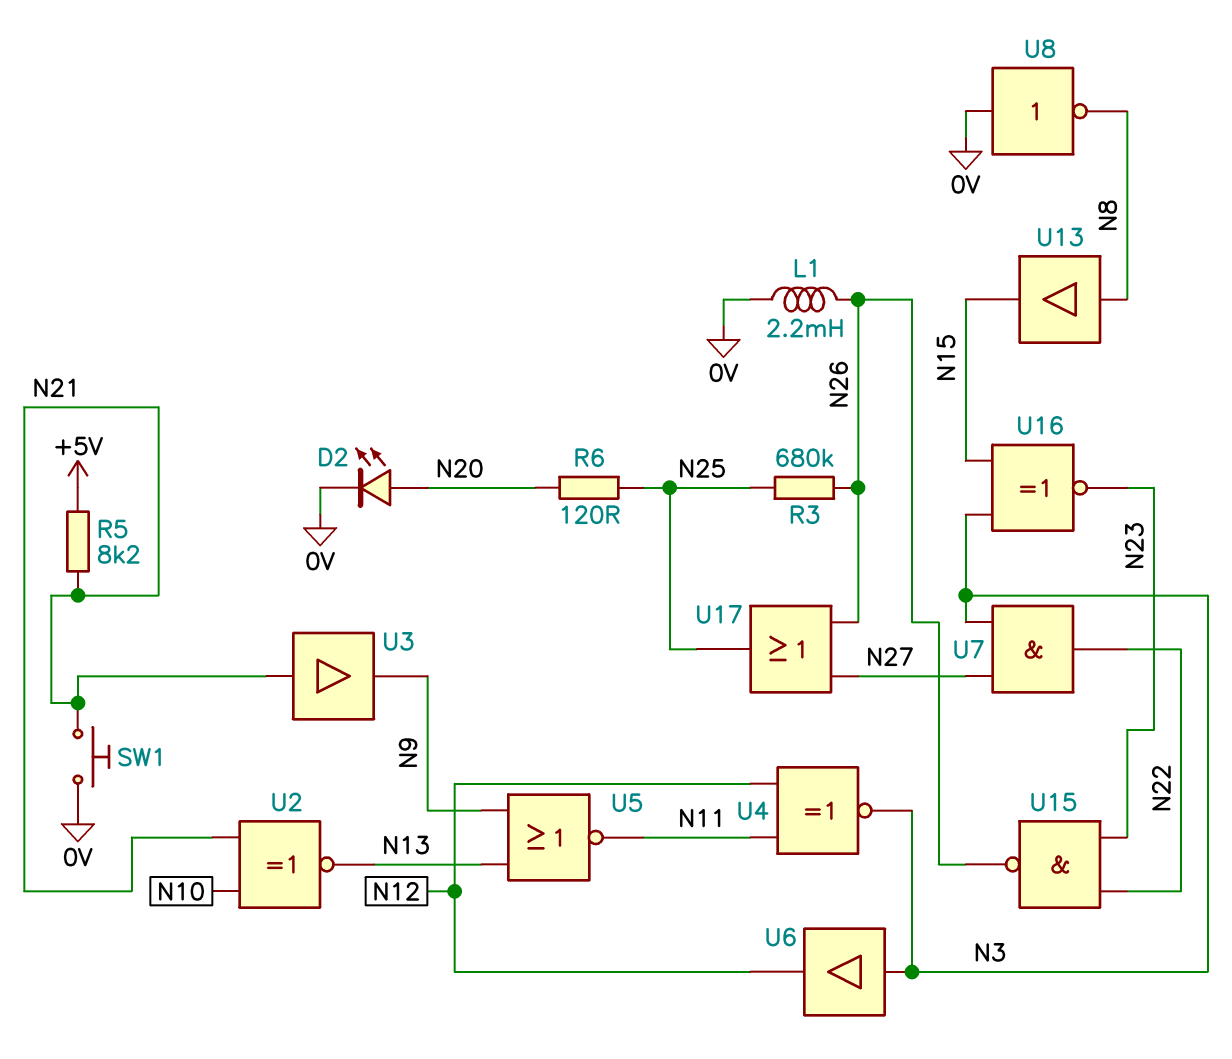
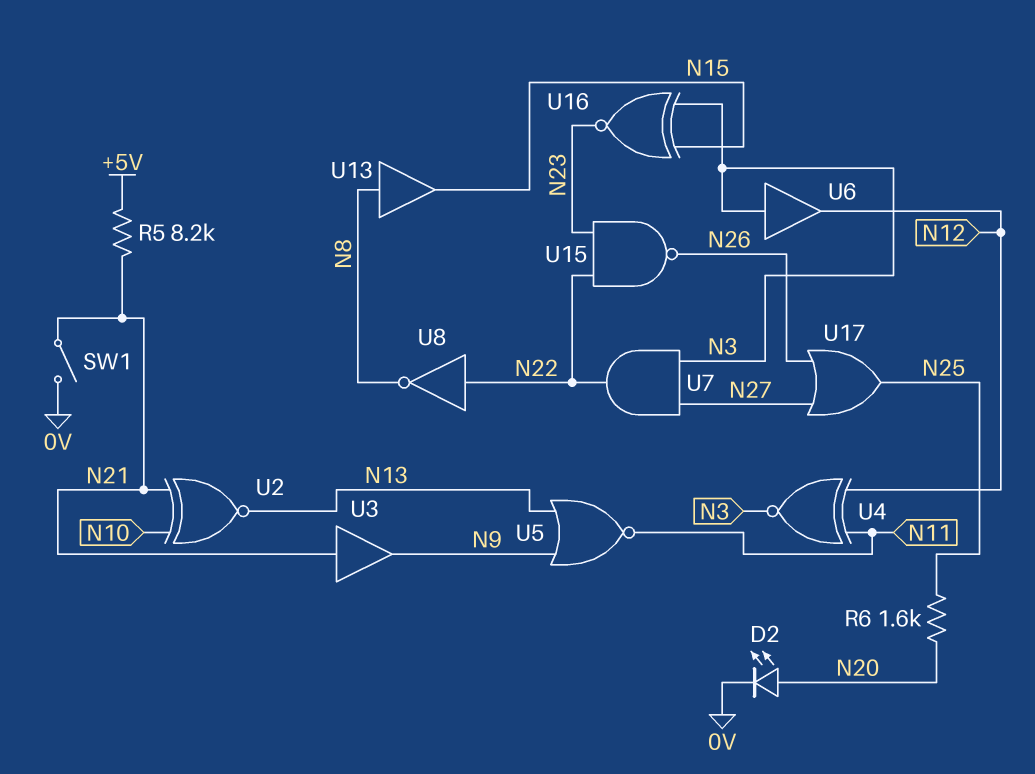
L1: 2.2mH (0V, N26) -> none
R3: 680k (N25, N26) -> none
R6: 120 (N20, N25) -> 1.6k (N20, N25)
SW1: button (0V, N21) -> switch (0V, N21)
U8: NOT (in 0V, out N8) -> NOT (in N22, out N8)

